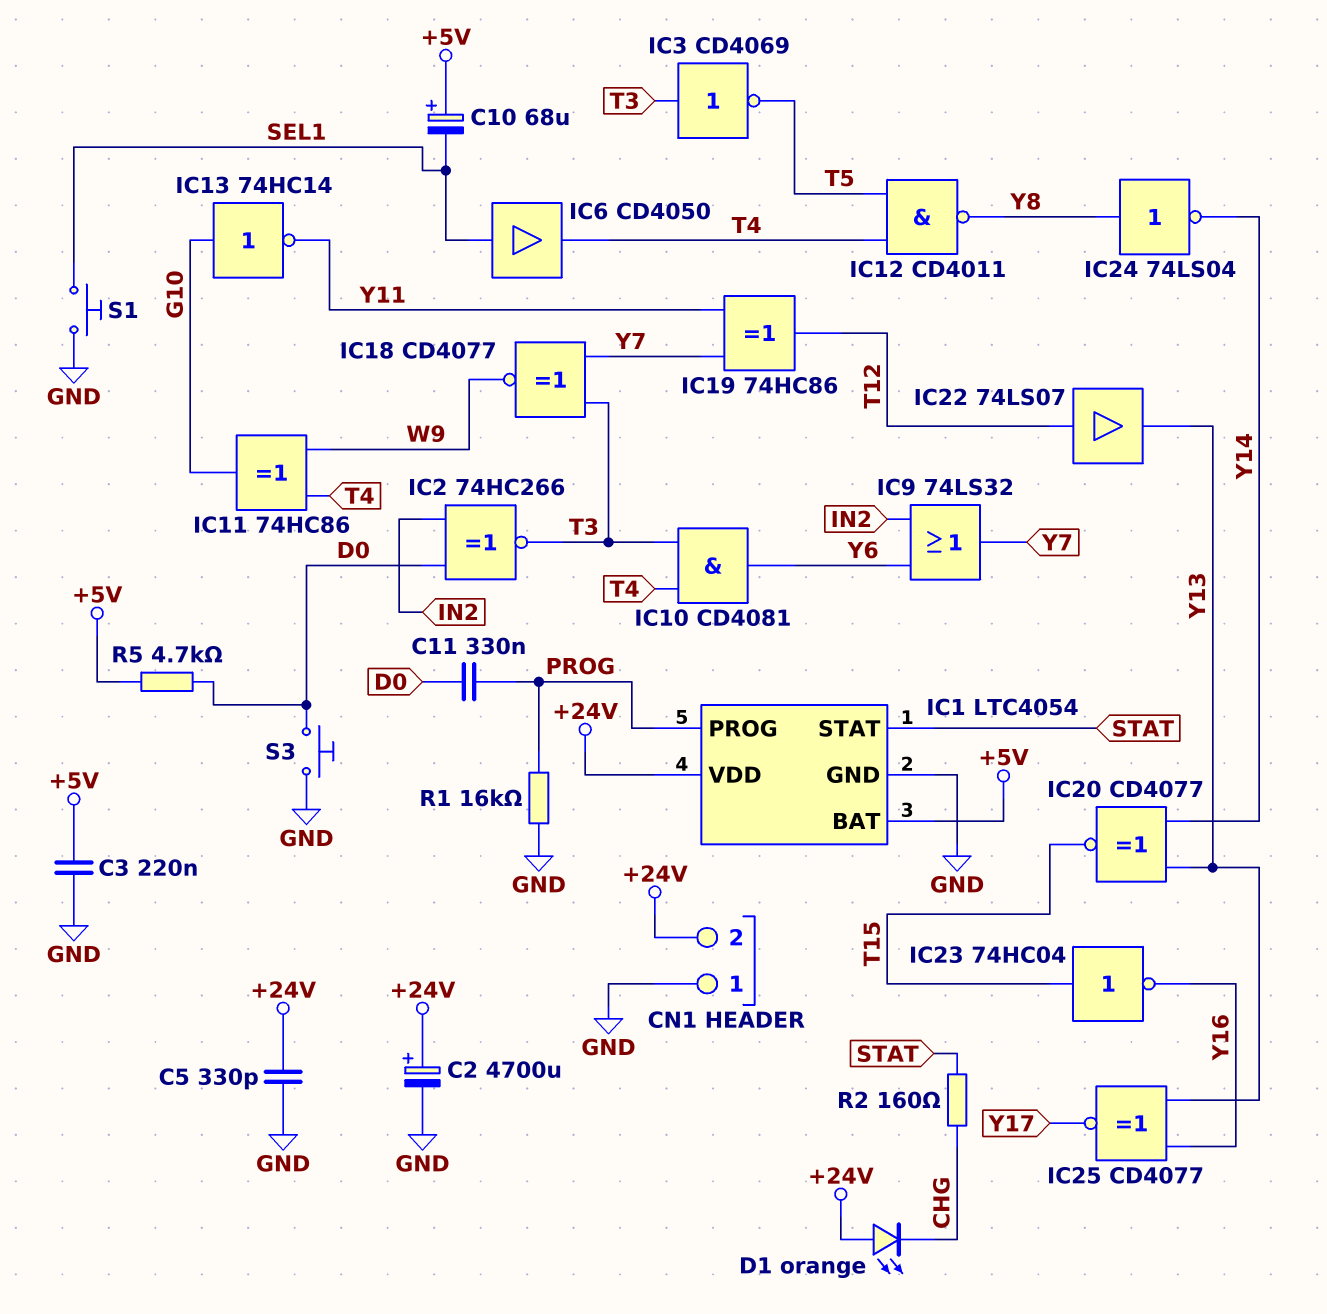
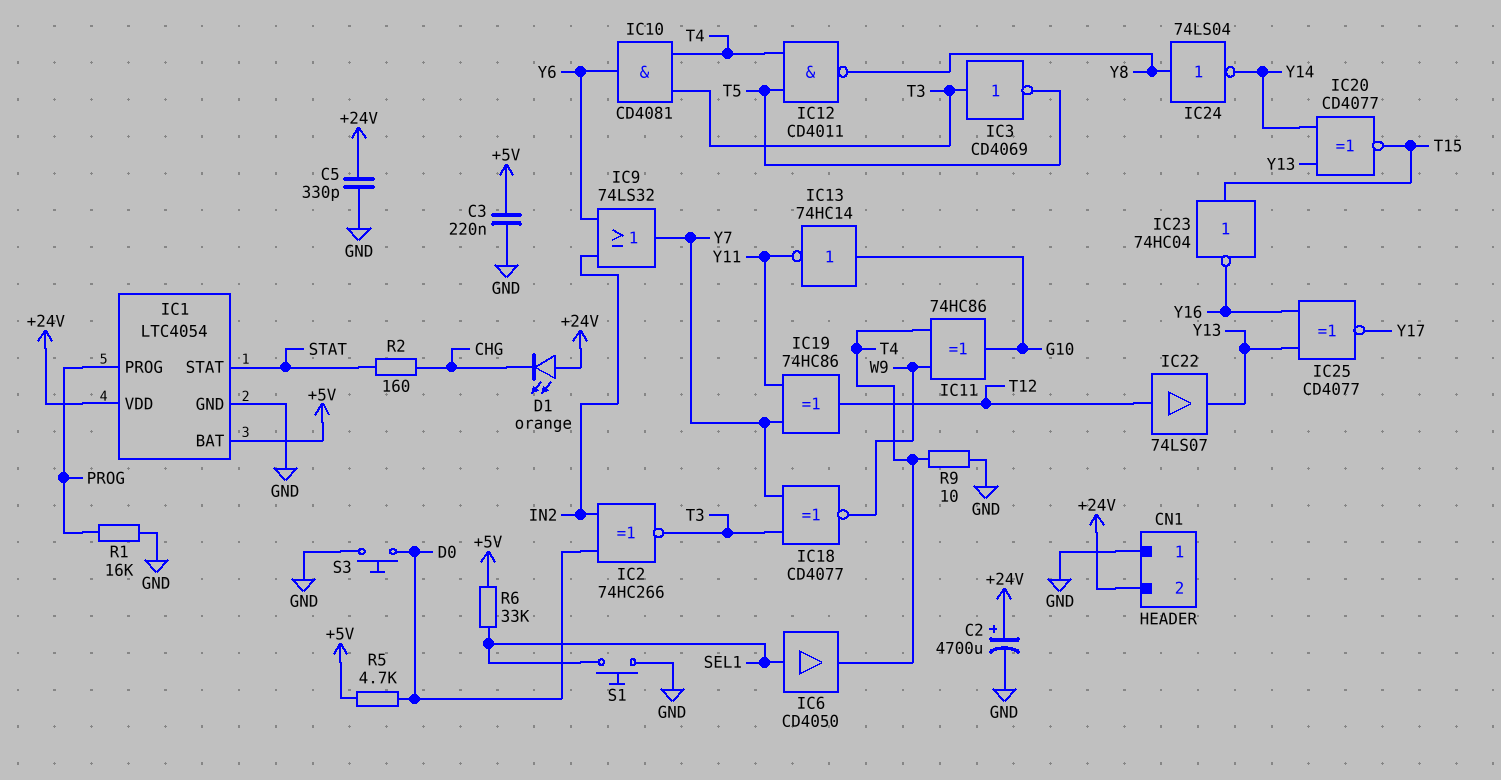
C10: 68uF (plus +5V, minus SEL1) -> none
C11: 330nF (D0, PROG) -> none
R6: none -> 33k (+5V, SEL1)
R9: none -> 10 (GND, T4)

